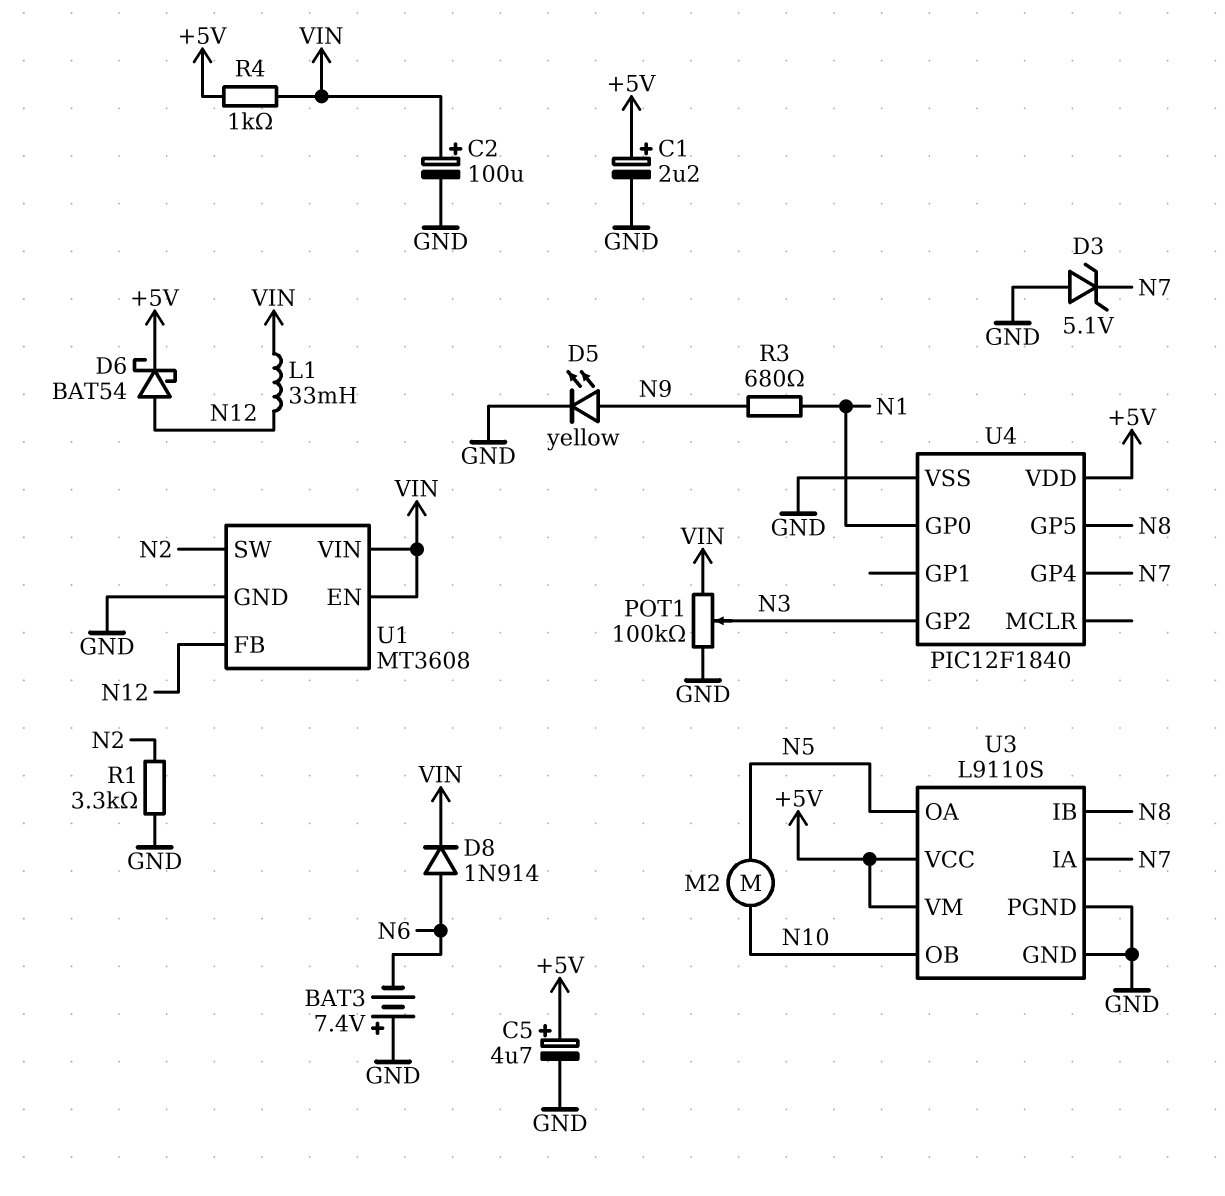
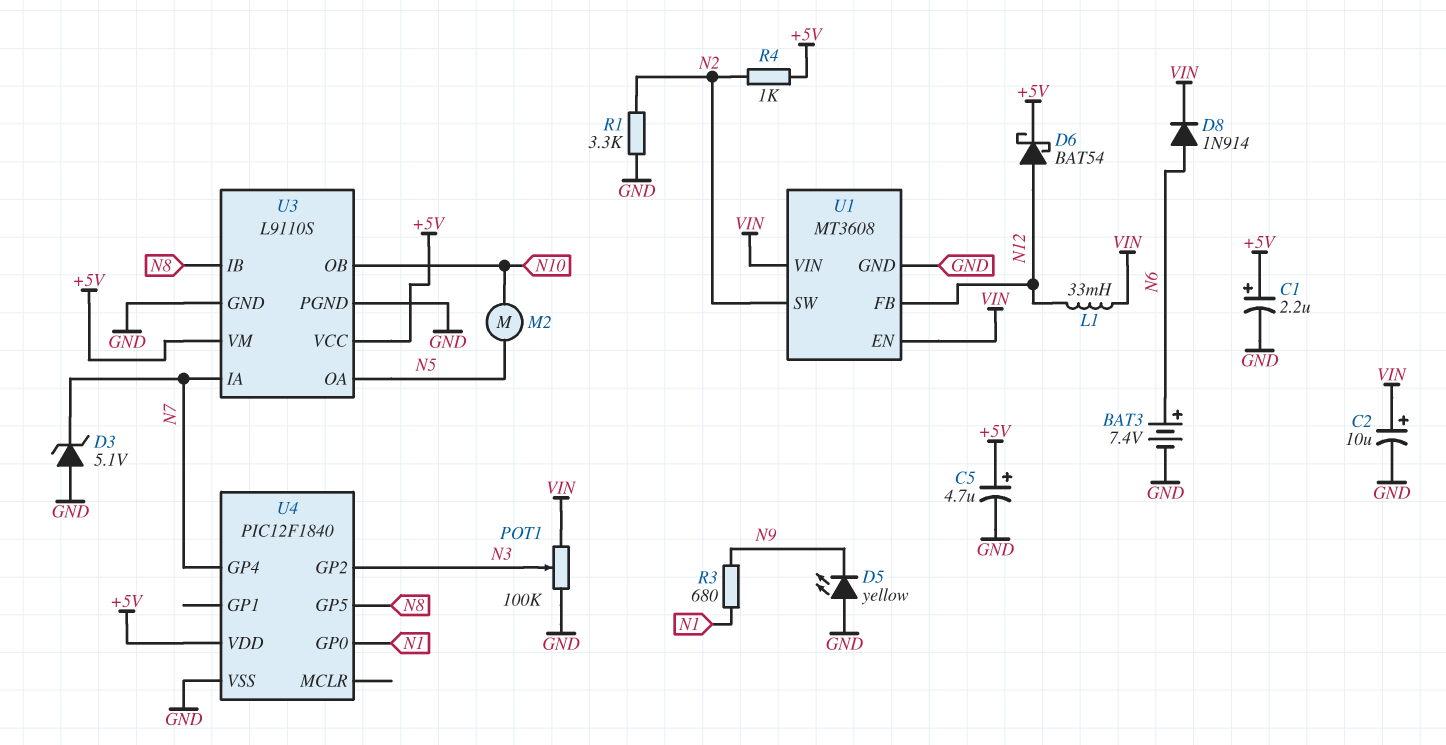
BAT3: 7.4V (plus GND, minus N6) -> 7.4V (plus N6, minus GND)
C2: 100uF (plus VIN, minus GND) -> 10uF (plus VIN, minus GND)
D5: LED yellow (A N9, K GND) -> LED yellow (A GND, K N9)
R4: 1k (+5V, VIN) -> 1k (+5V, N2)

